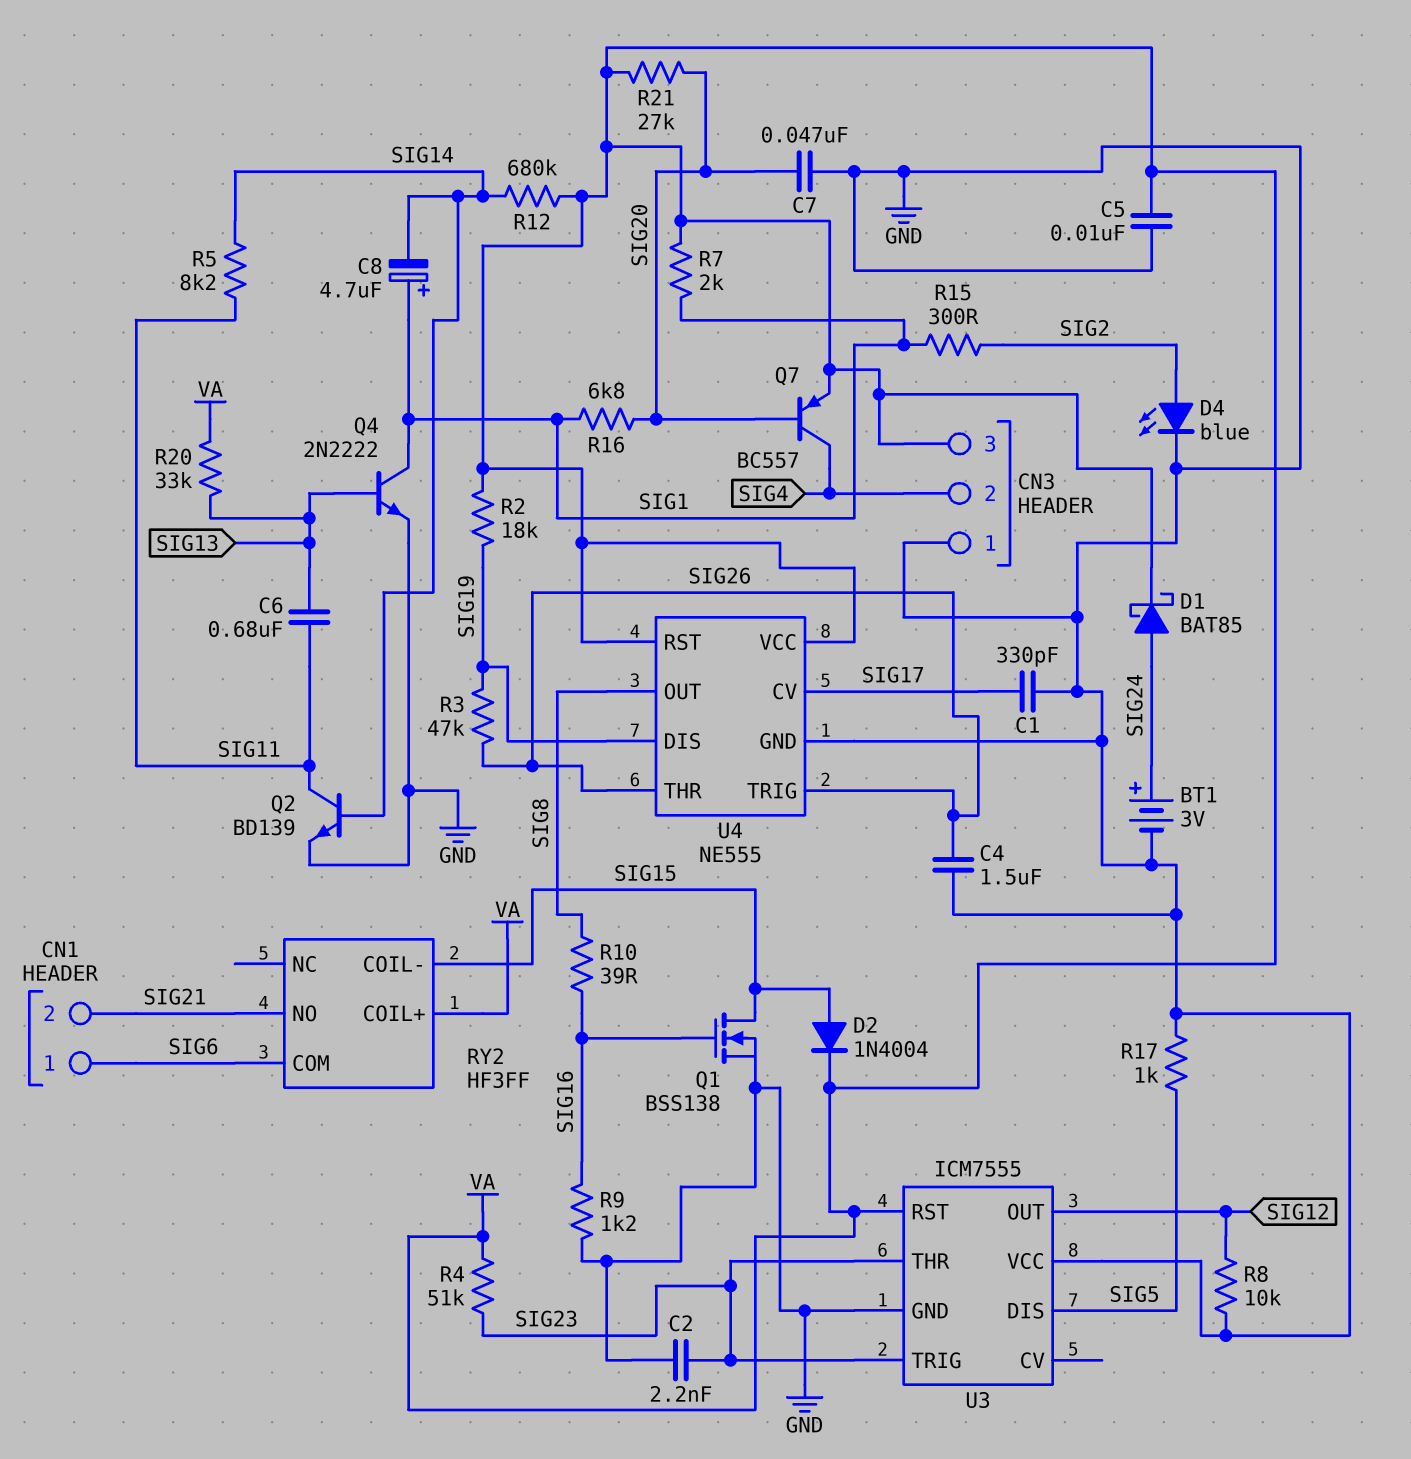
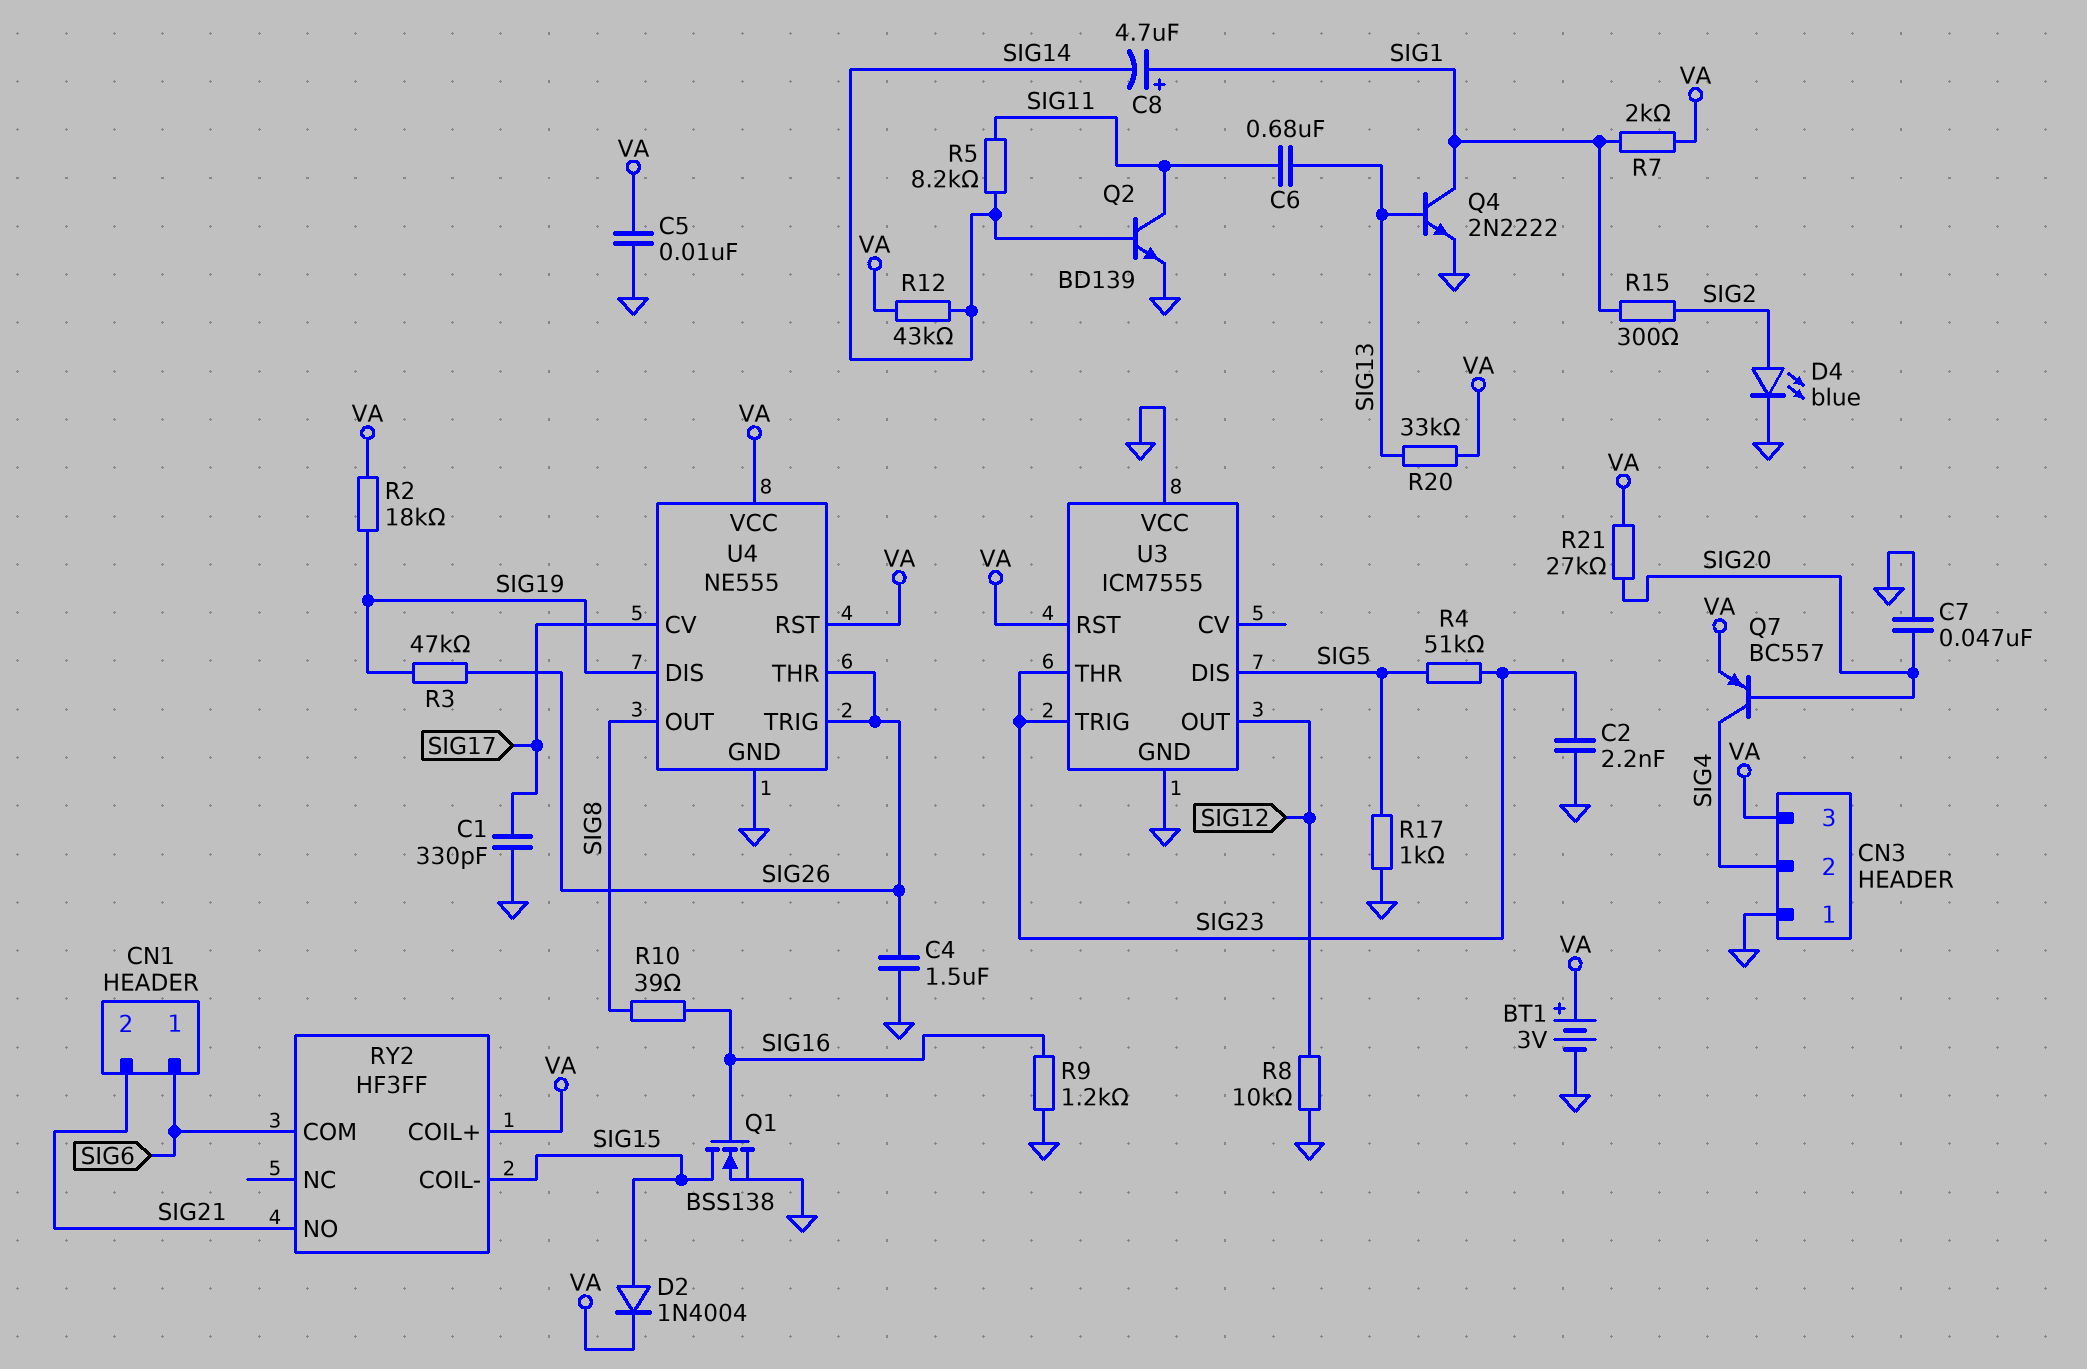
BT1: 3V (plus SIG24, minus GND) -> 3V (plus VA, minus GND)
D1: schottky BAT85 (A SIG24, K VA) -> none
R4: 51k (SIG23, VA) -> 51k (SIG5, SIG23)
R12: 680k (SIG14, VA) -> 43k (SIG14, VA)
R16: 6.8k (SIG1, SIG20) -> none

